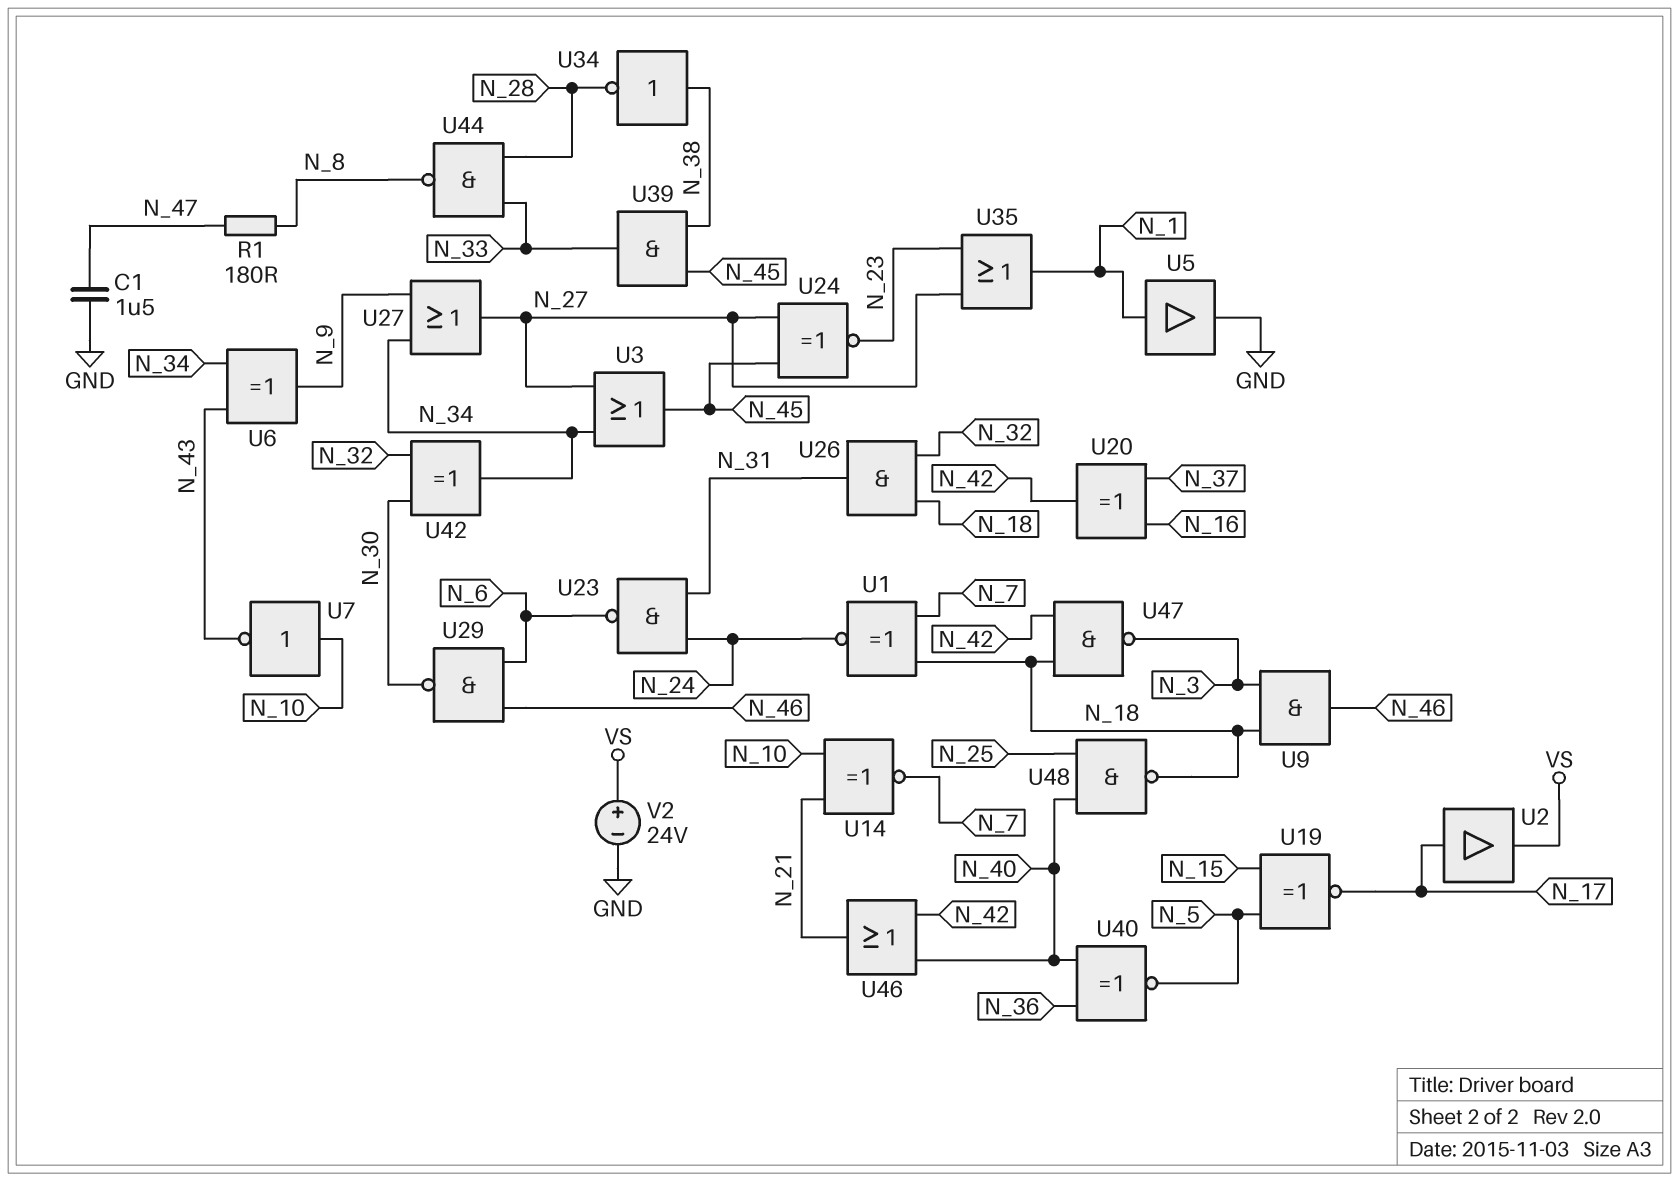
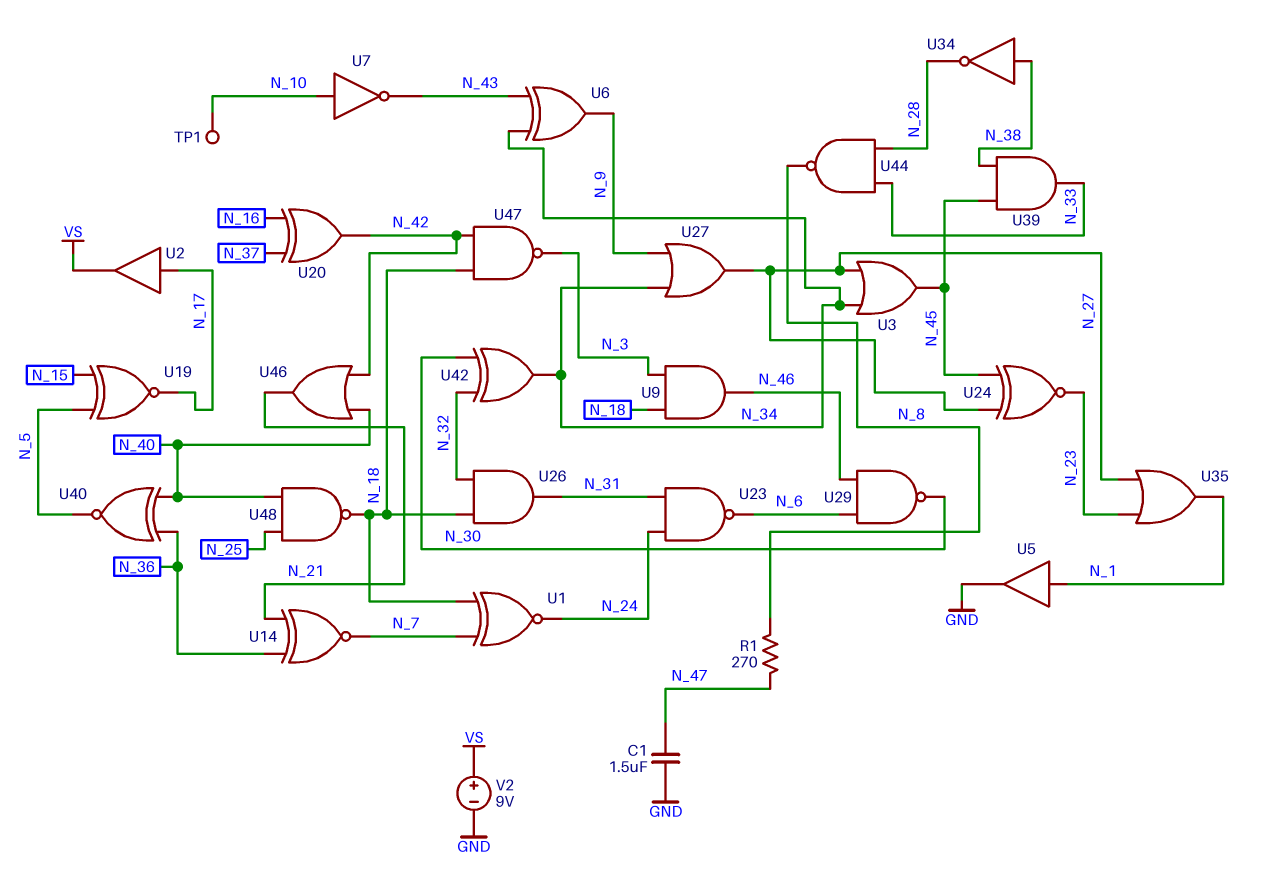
R1: 180 (N_8, N_47) -> 270 (N_8, N_47)
TP1: none -> test point (N_10)
U14: XNOR (in N_10, in N_21, out N_7) -> XNOR (in N_21, in N_36, out N_7)
V2: 24V (plus VS, minus GND) -> 9V (plus VS, minus GND)

